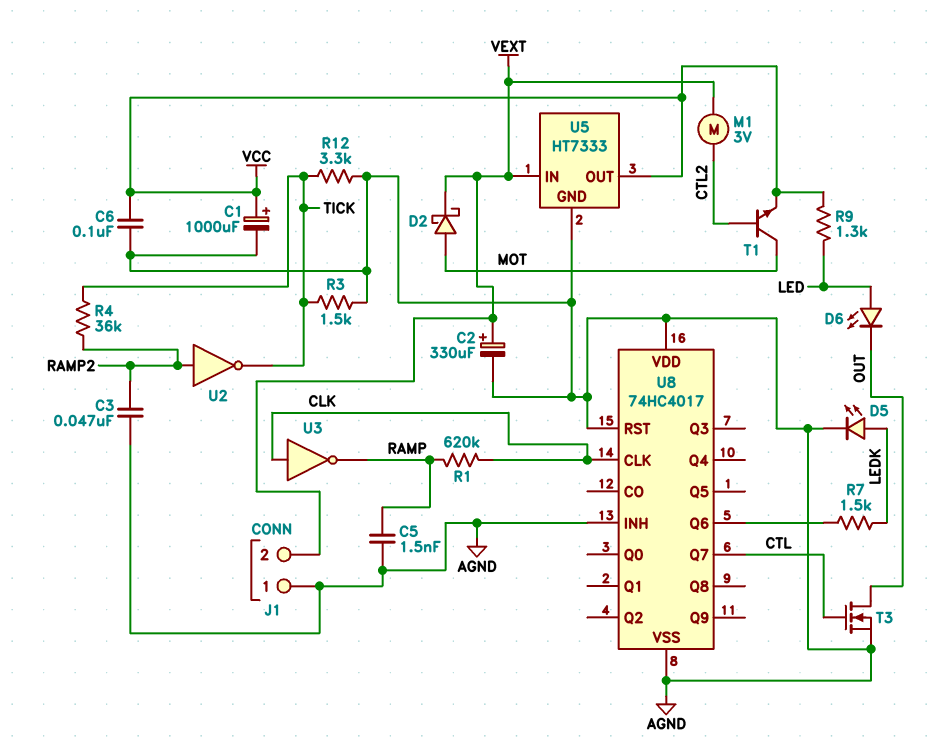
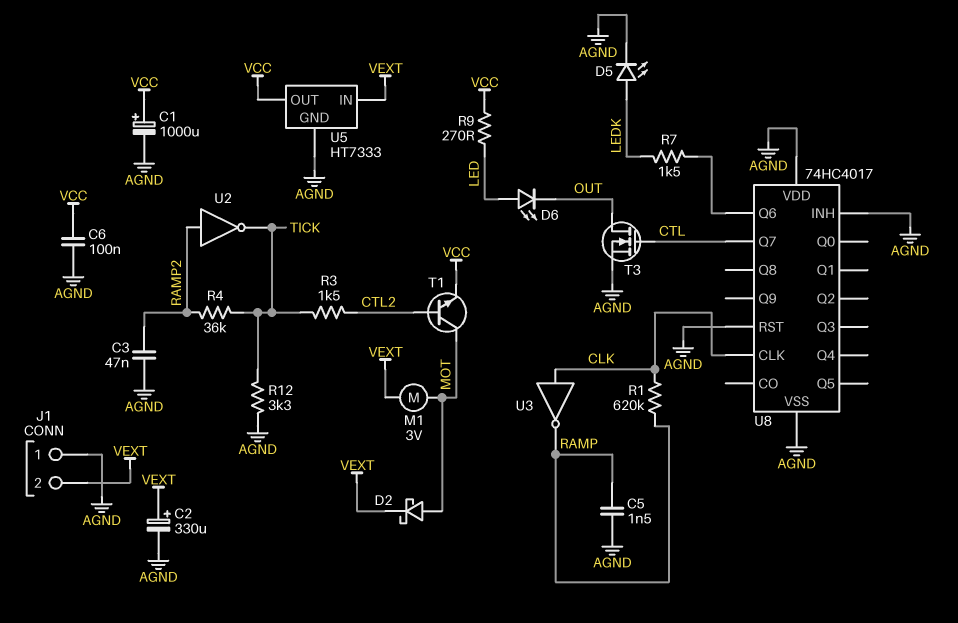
M1: motor 3V (CTL2, VEXT) -> motor 3V (MOT, VEXT)
R3: 1.5k (AGND, TICK) -> 1.5k (CTL2, TICK)
R9: 1.3k (LED, VCC) -> 270 (LED, VCC)

